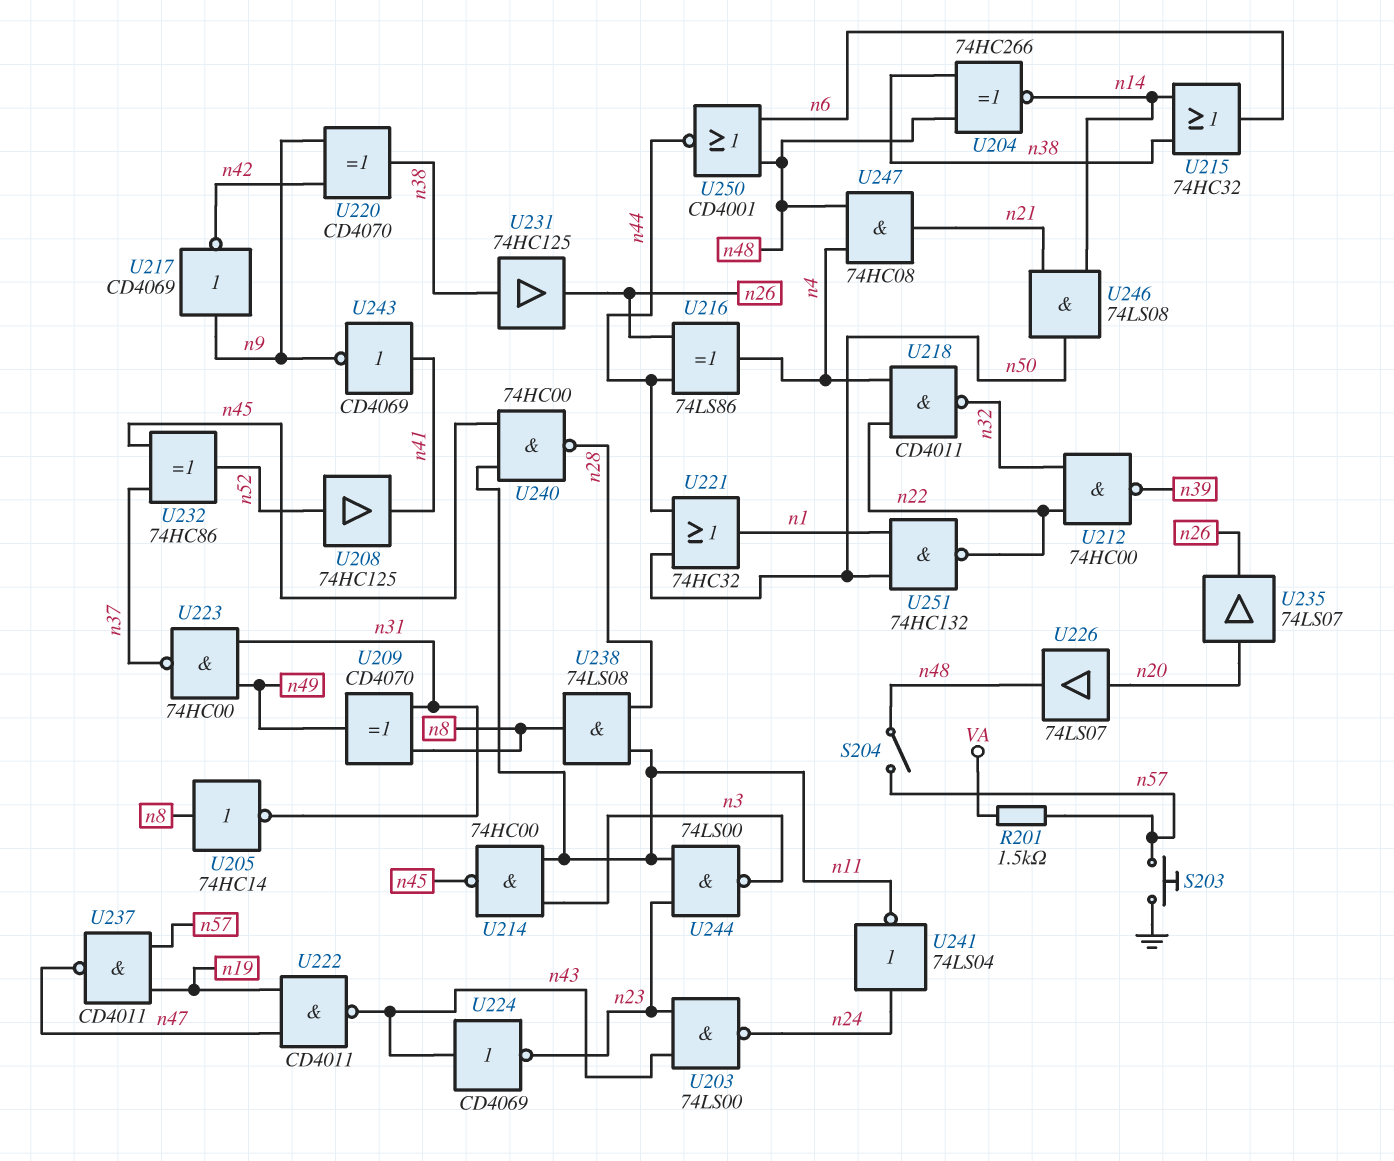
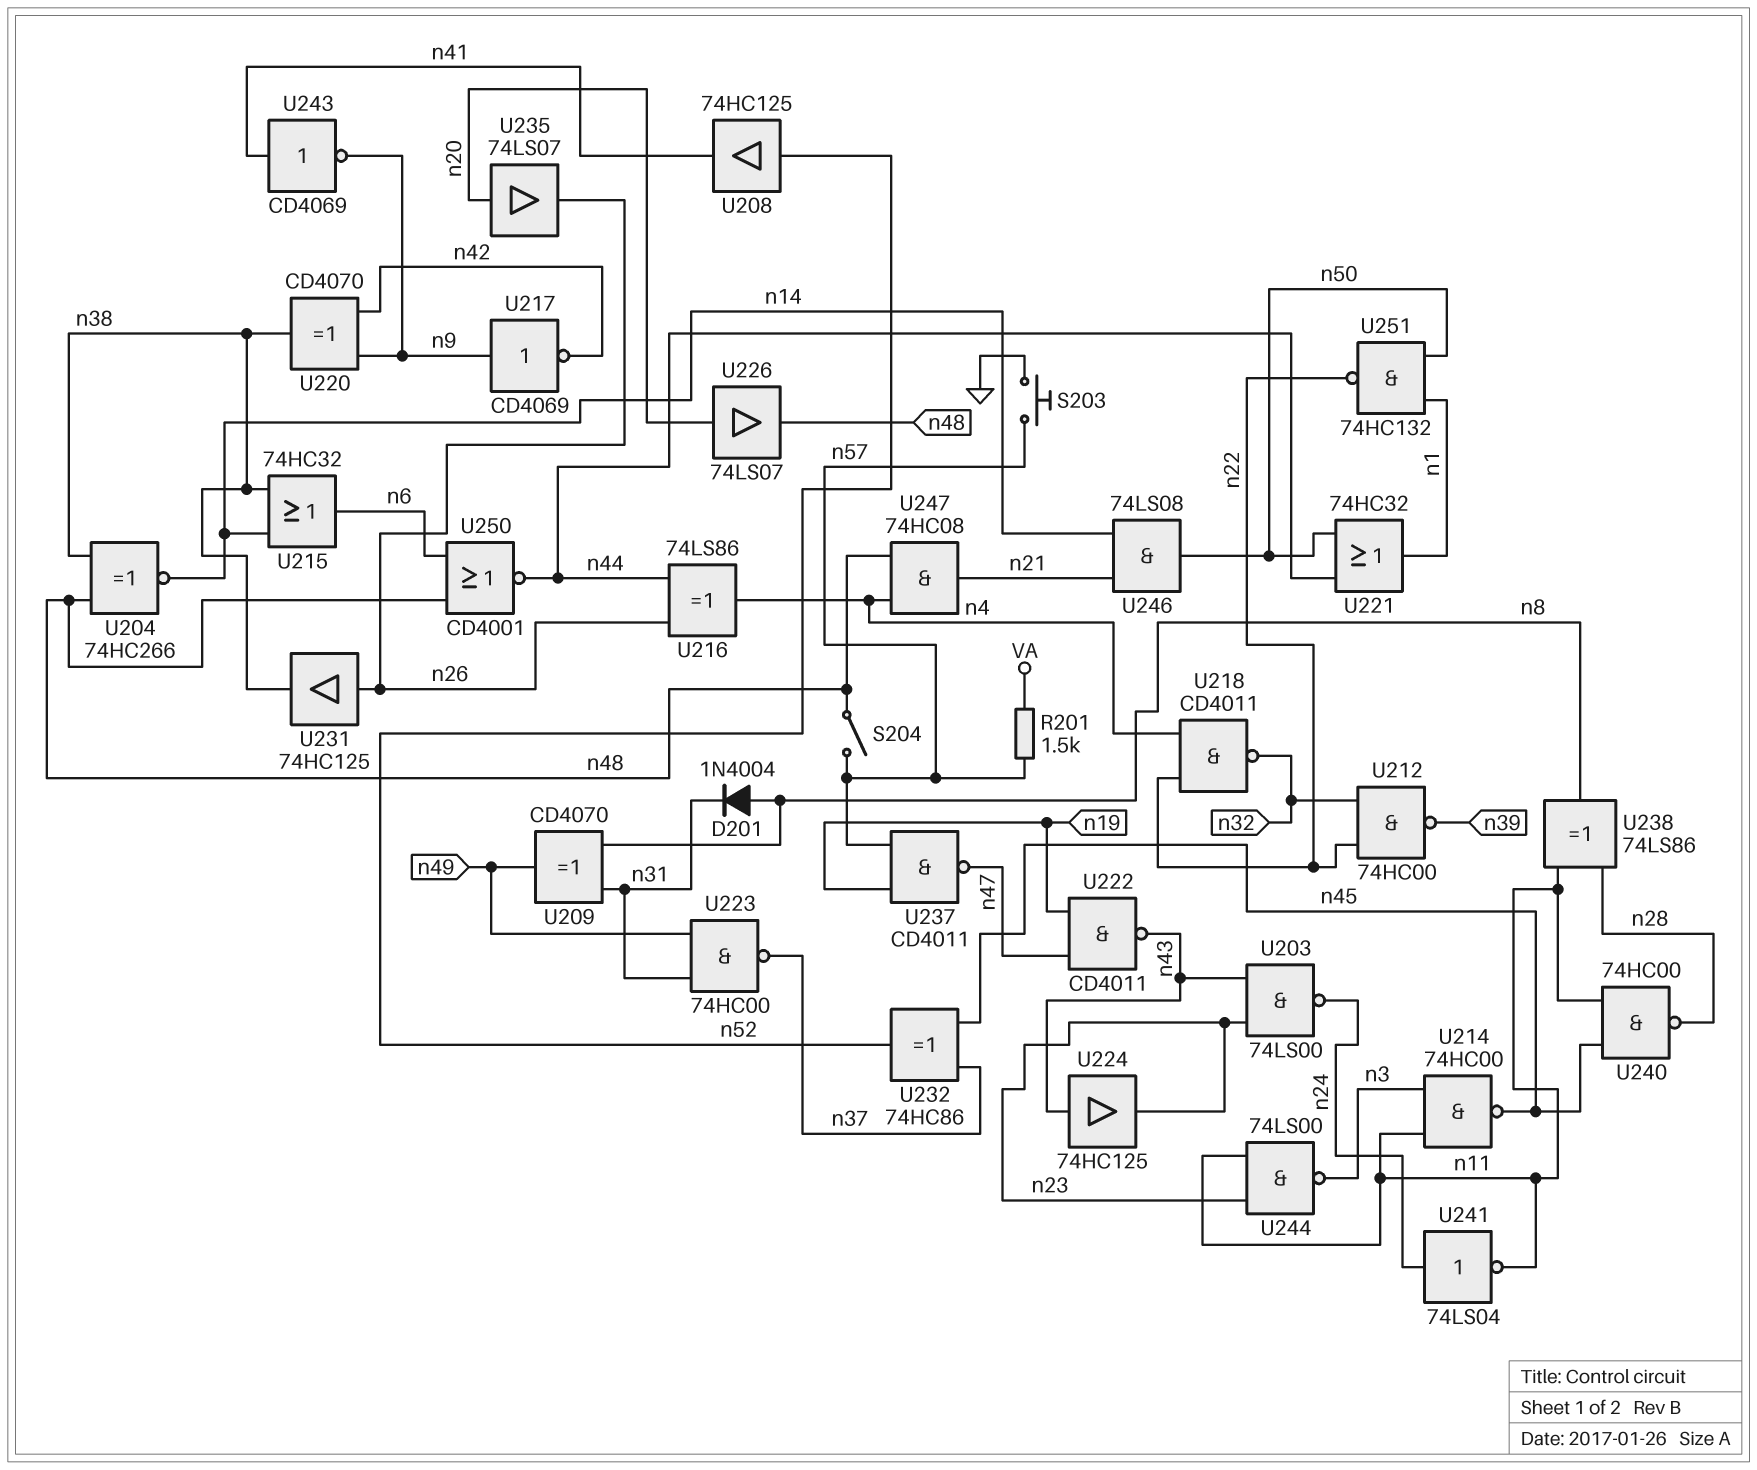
D201: none -> diode 1N4004 (A n8, K n31)
U205: NOT 74HC14 (in n8, out n31) -> none
U224: NOT CD4069 (in n43, out n23) -> buffer 74HC125 (in n43, out n23)
U231: buffer 74HC125 (in n38, out n26) -> buffer 74HC125 (in n26, out n38)
U238: AND 74LS08 (in n11, in n28, out n8) -> XOR 74LS86 (in n11, in n28, out n8)

